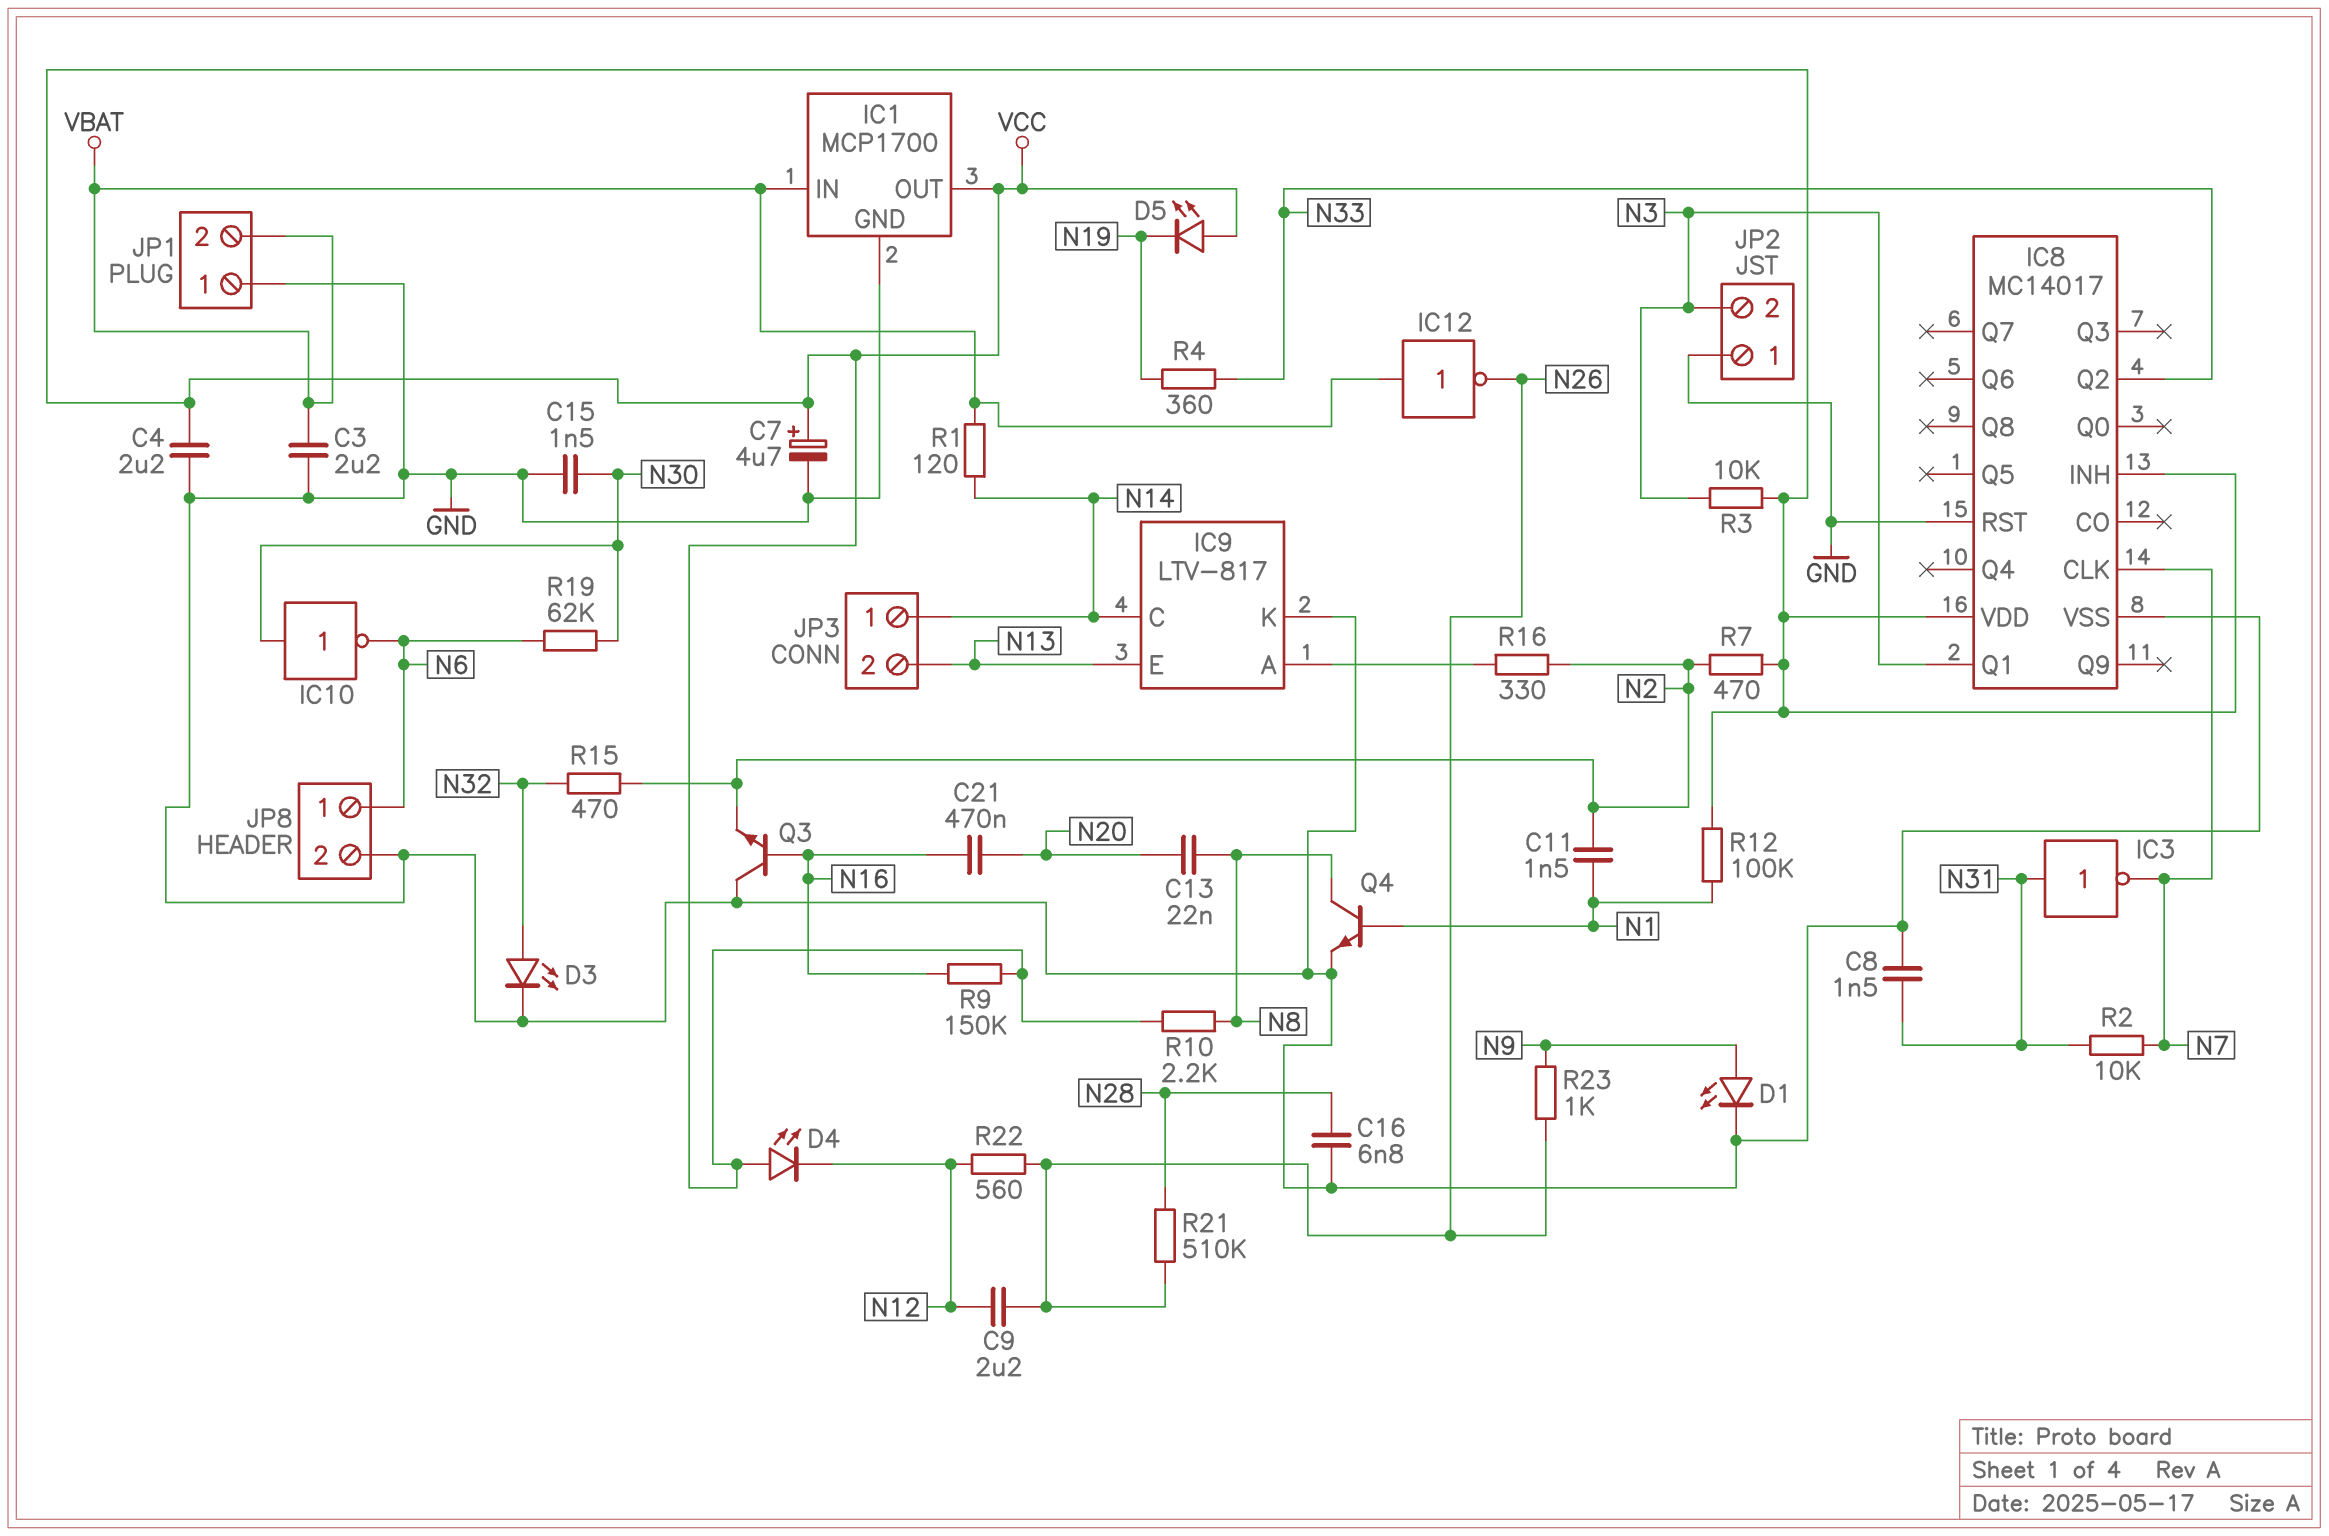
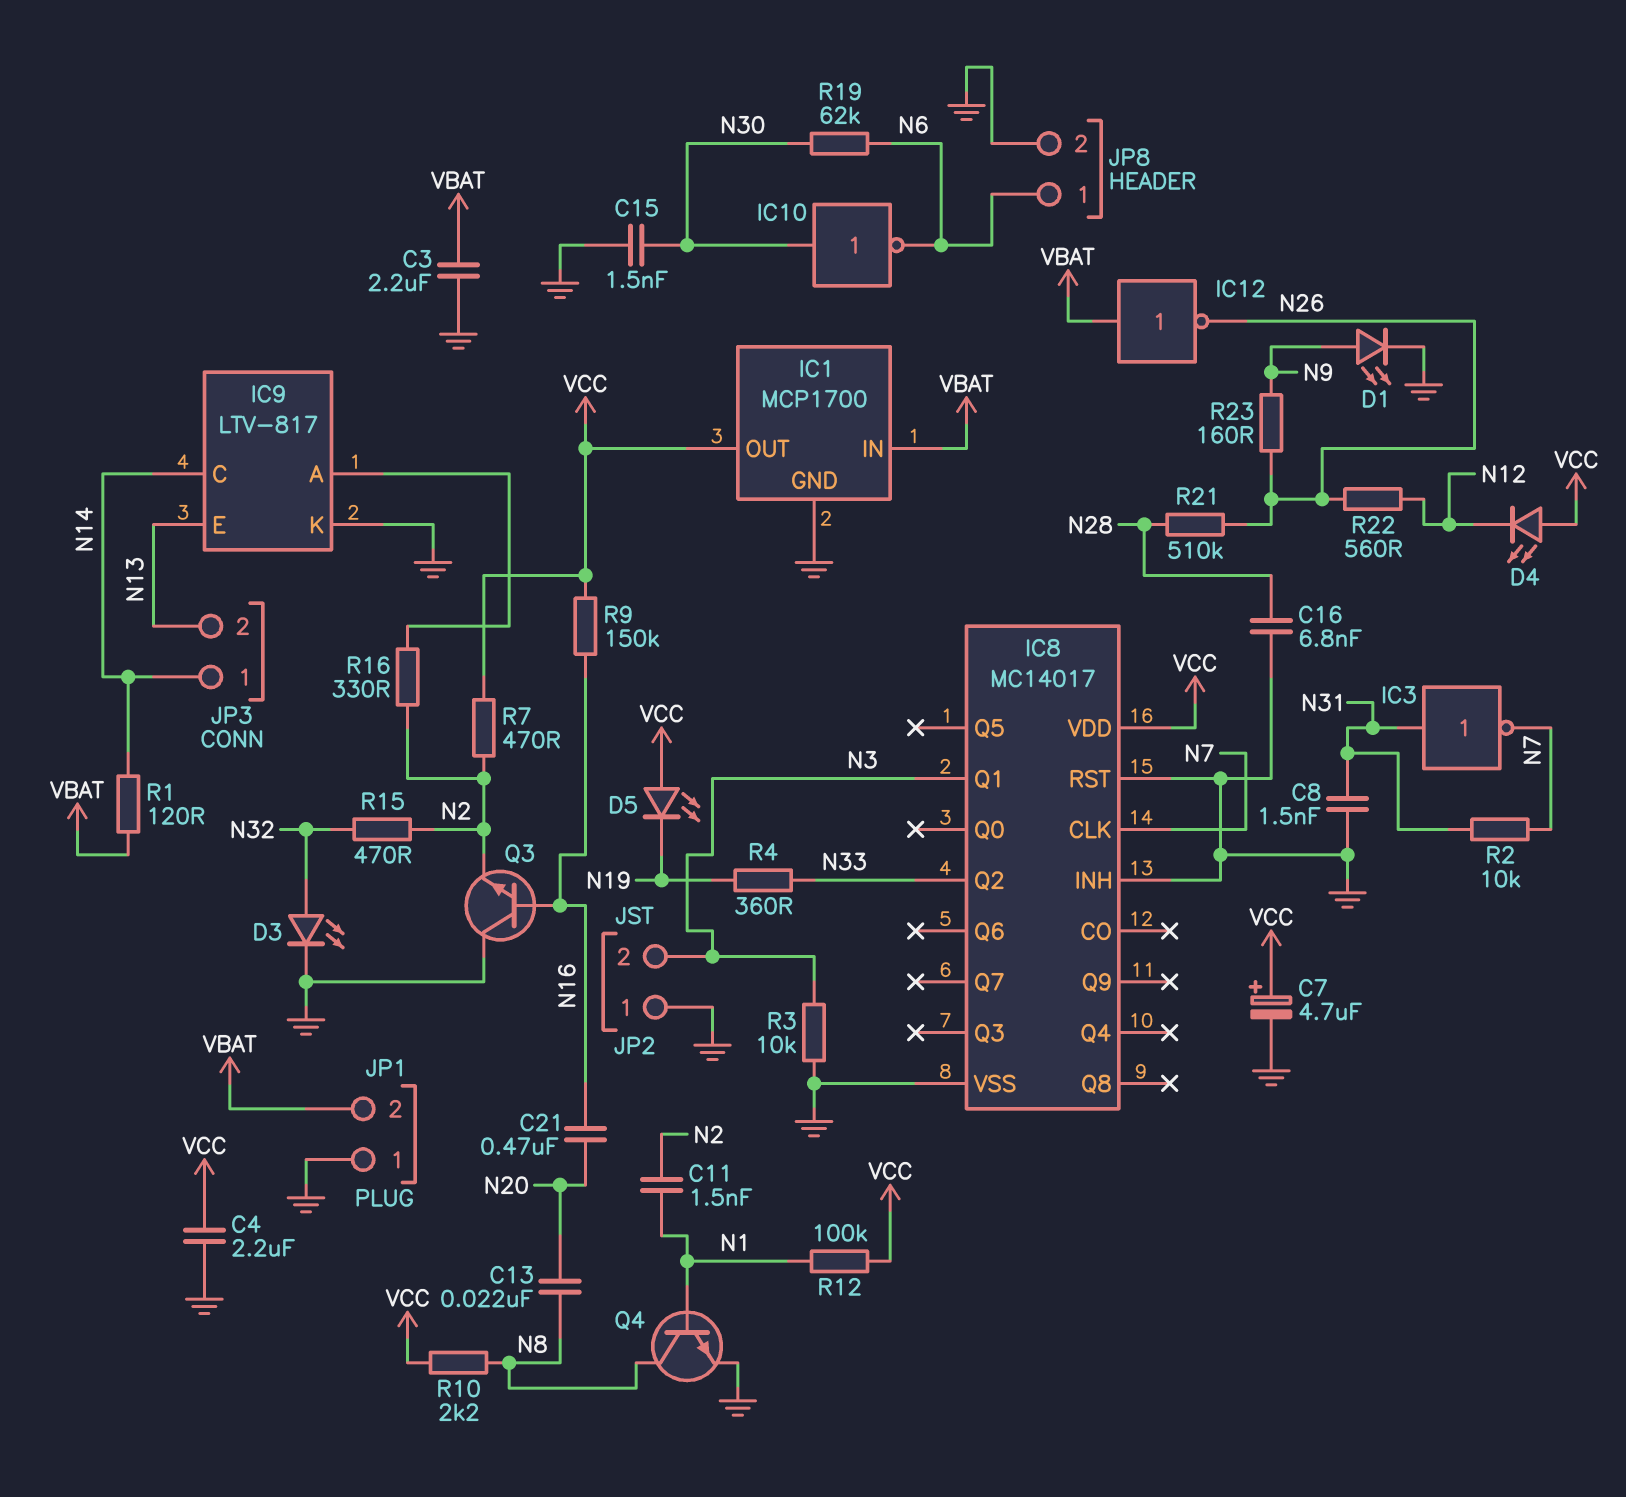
C9: 2.2uF (N12, N26) -> none
IC8 pin INH: VCC -> GND
R3: 10k (N3, VCC) -> 10k (GND, N3)
R23: 1k (N9, N26) -> 160 (N9, N26)

